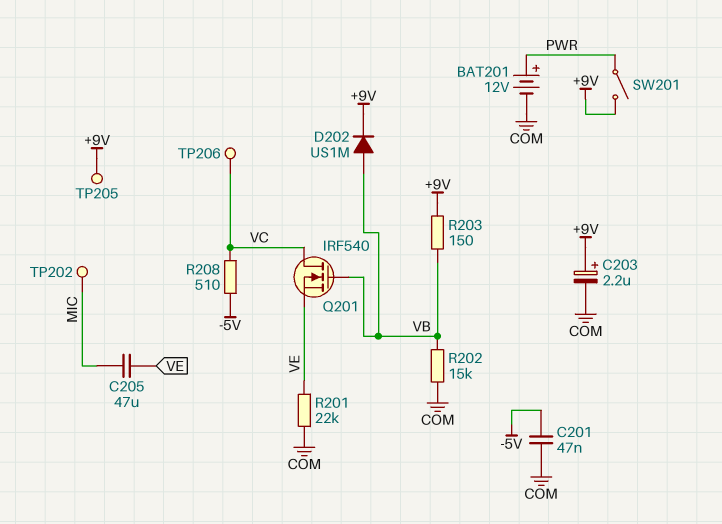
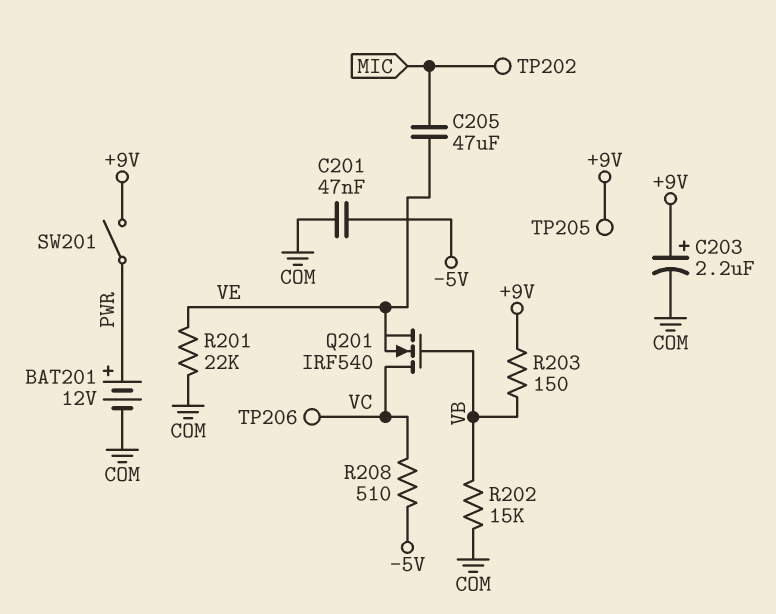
D202: diode US1M (A VB, K +9V) -> none

